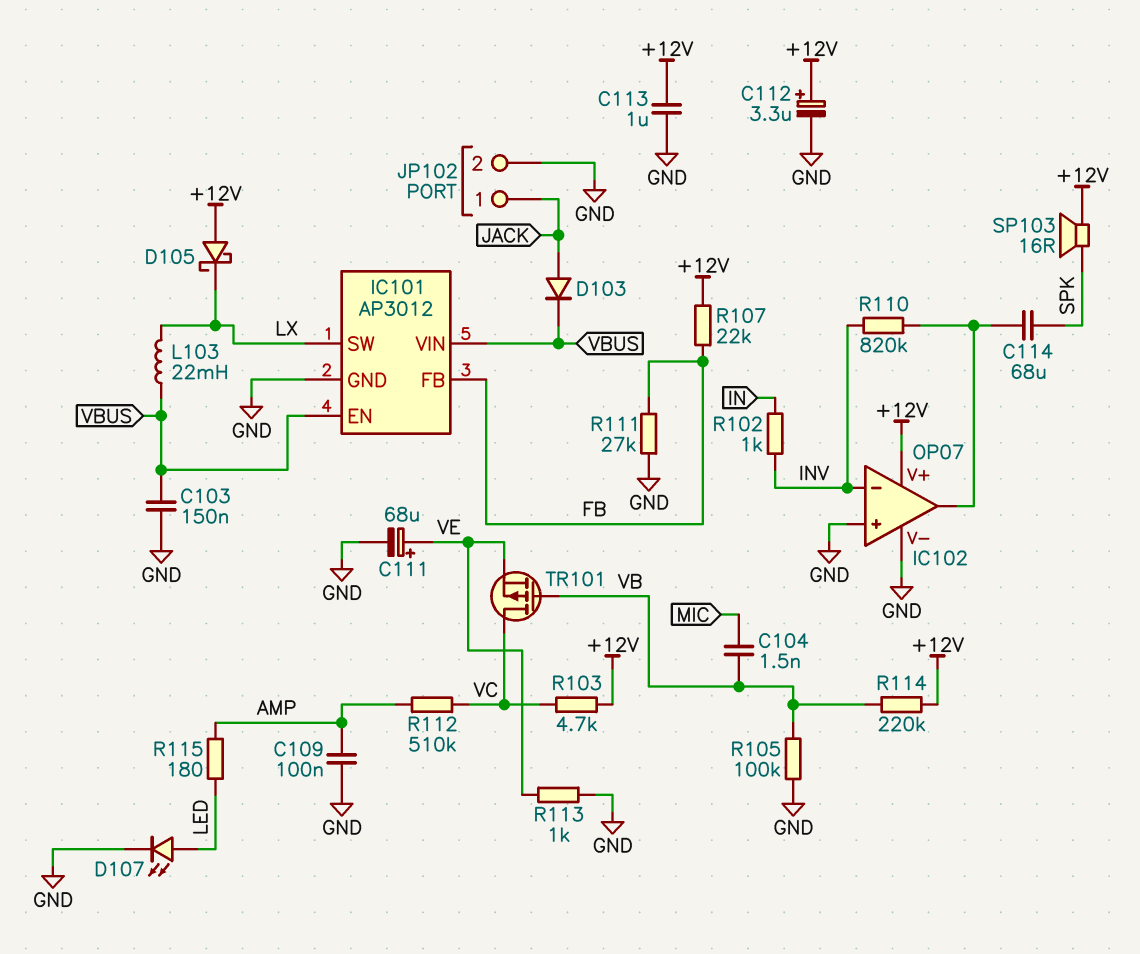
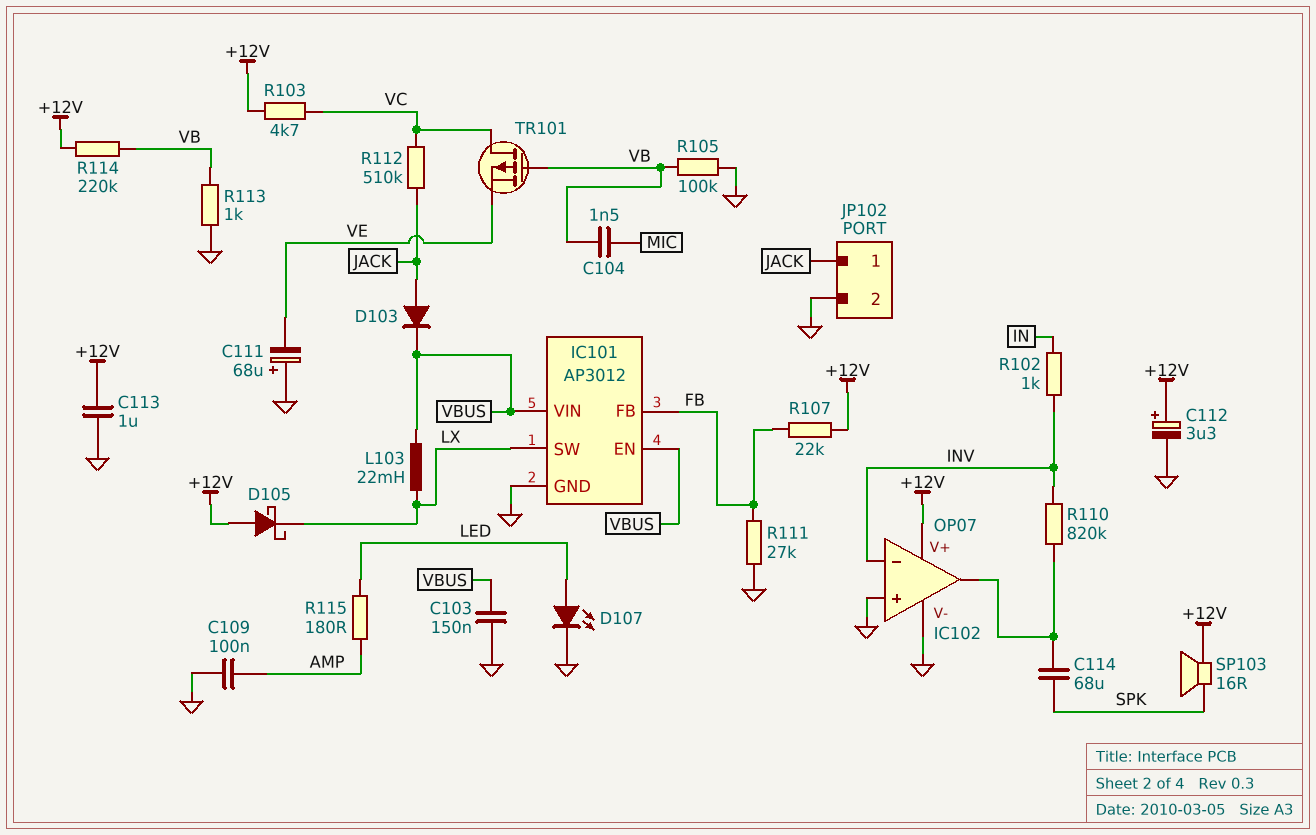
C111: 68uF (plus VE, minus GND) -> 68uF (plus GND, minus VE)
R112: 510k (AMP, VC) -> 510k (JACK, VC)
R113: 1k (GND, VE) -> 1k (GND, VB)

